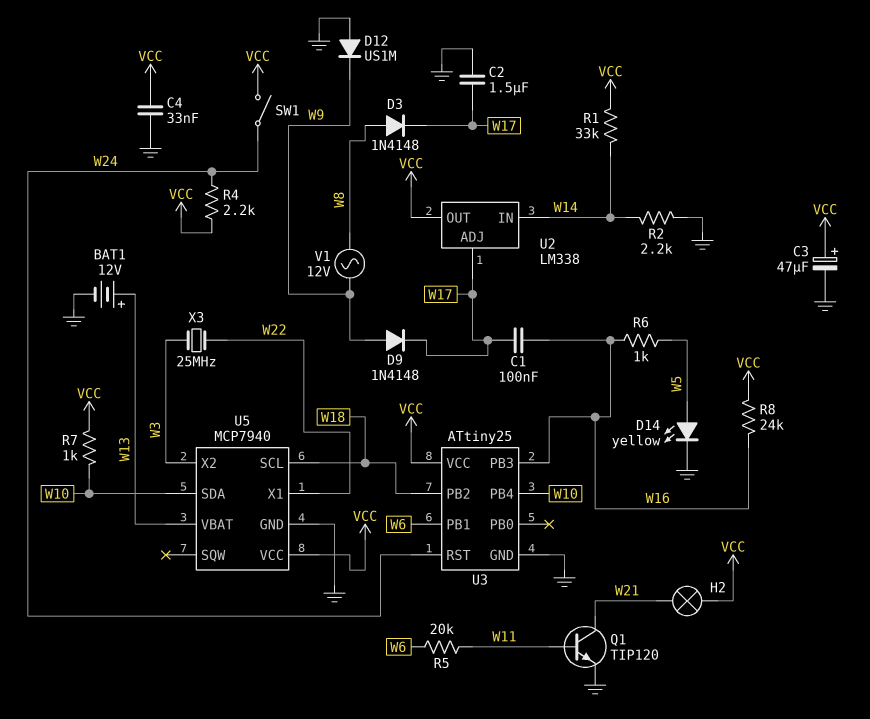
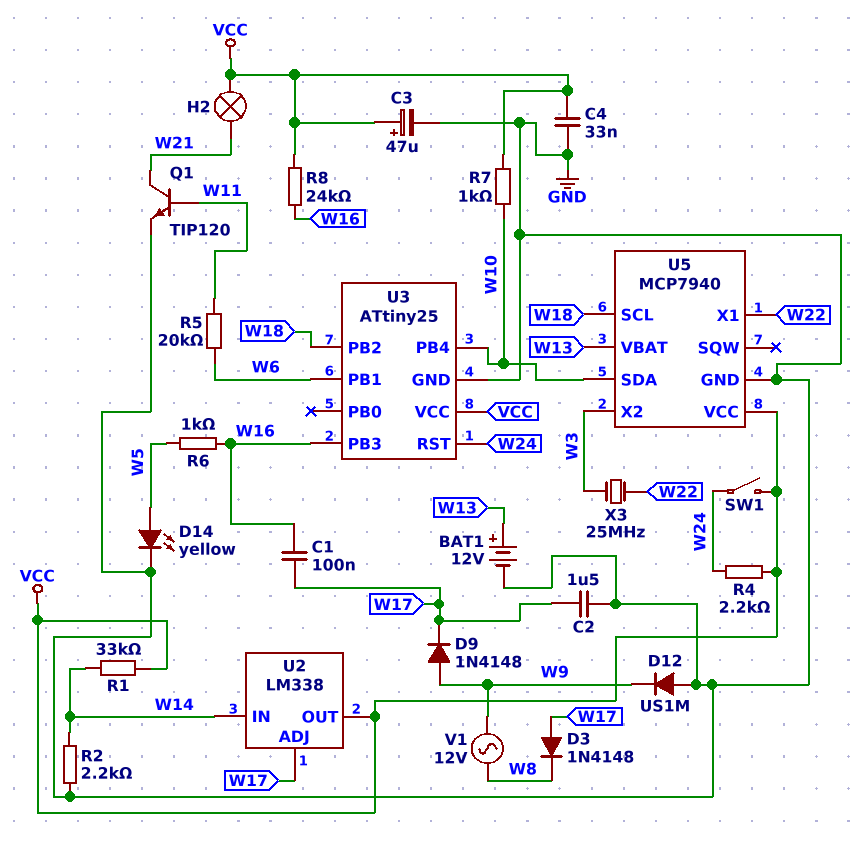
D3: diode 1N4148 (A W8, K W17) -> diode 1N4148 (A W17, K W8)

